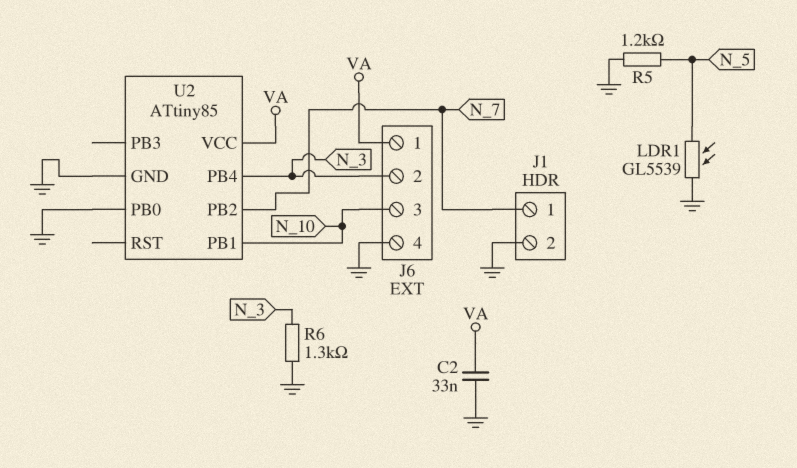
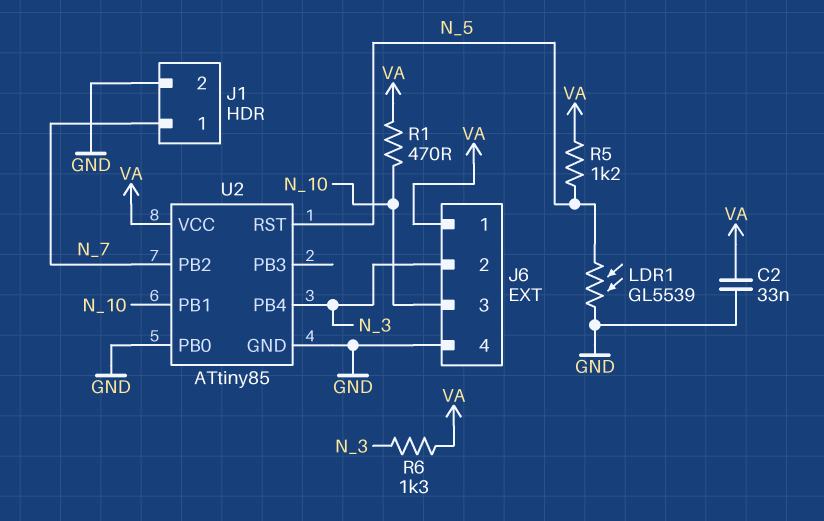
R1: none -> 470 (N_10, VA)
R5: 1.2k (GND, N_5) -> 1.2k (N_5, VA)
R6: 1.3k (GND, N_3) -> 1.3k (N_3, VA)
U2 pin RST: none -> N_5

